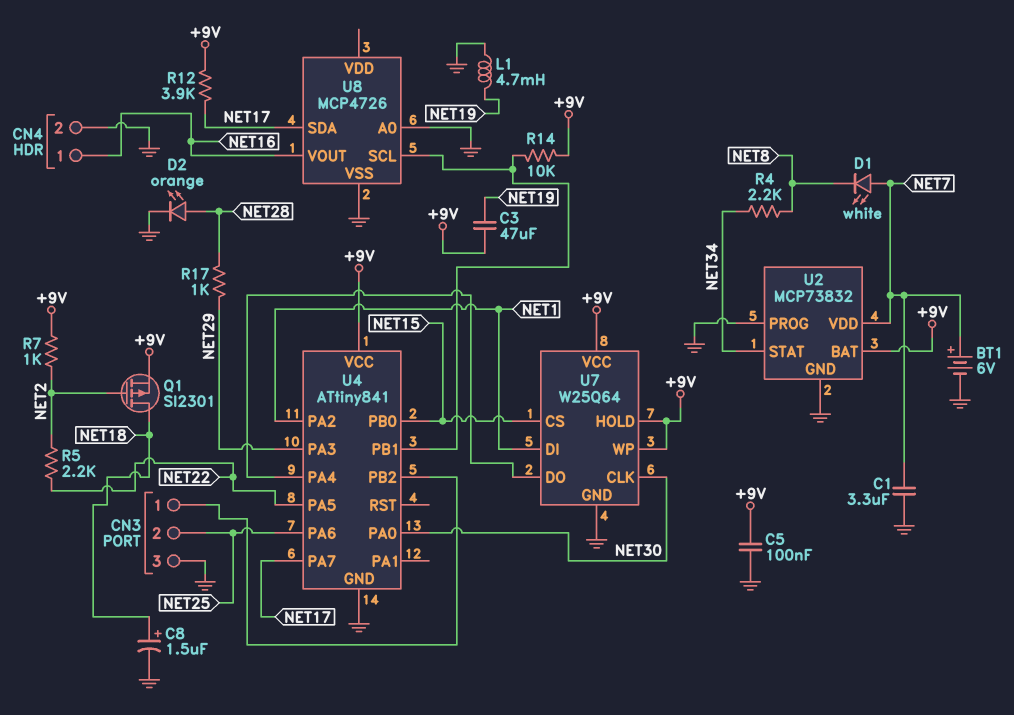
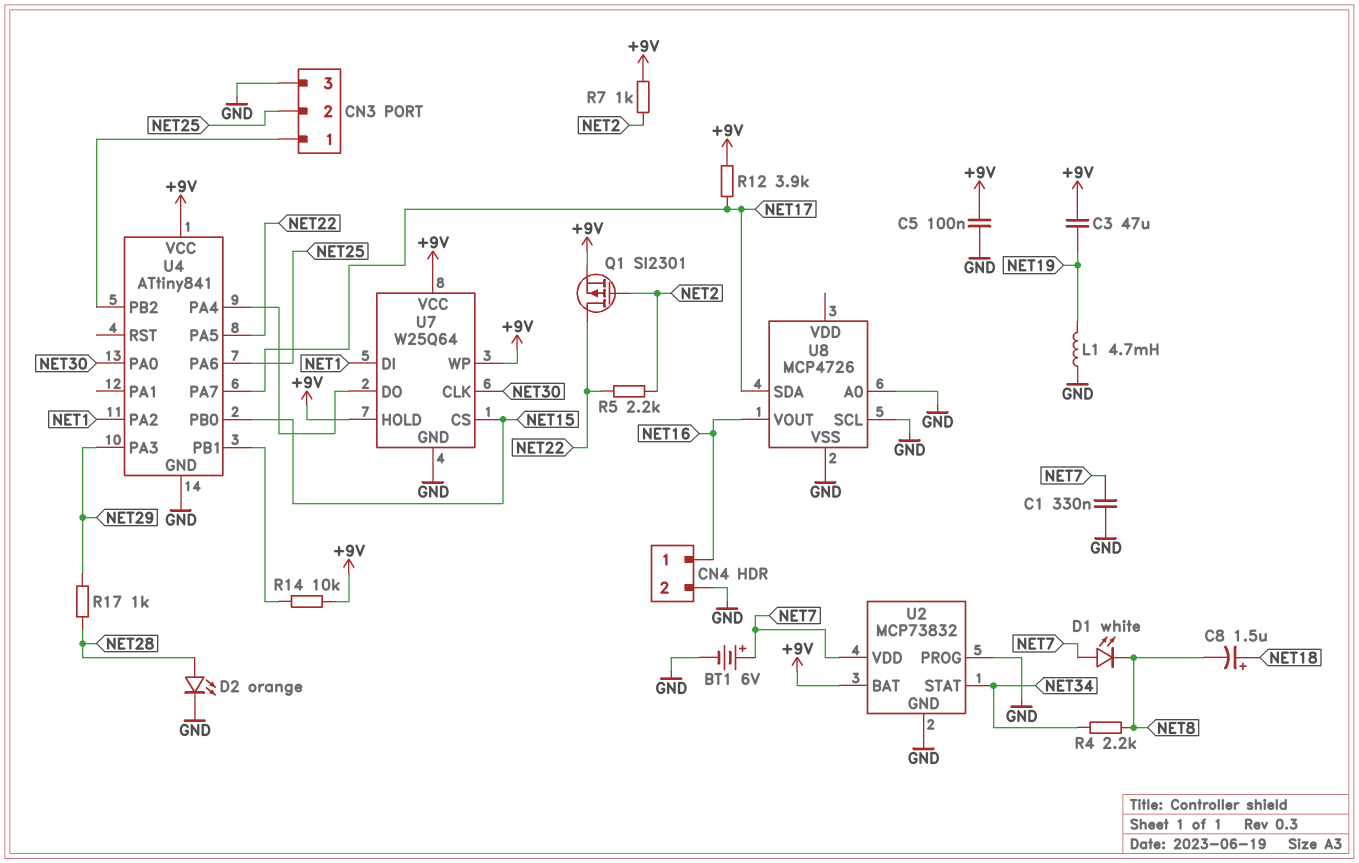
C1: 3.3uF (GND, NET7) -> 330nF (GND, NET7)
C8: 1.5uF (plus NET18, minus GND) -> 1.5uF (plus NET18, minus NET8)
Q1: PMOS SI2301 (G NET2, D NET18, S +9V) -> PMOS SI2301 (G NET2, D NET22, S +9V)
U8 pin SCL: U4/PB1 -> GND

